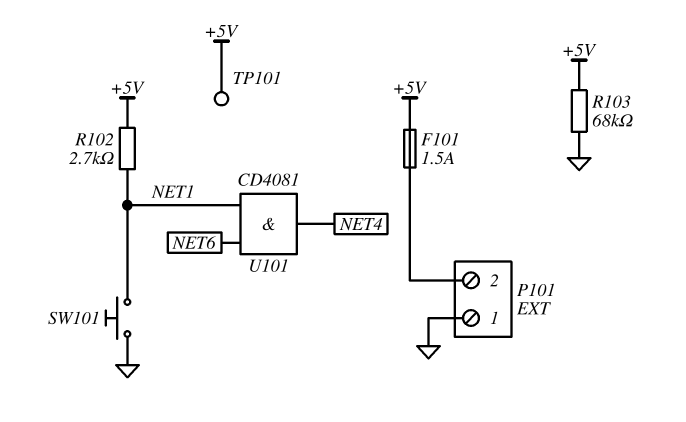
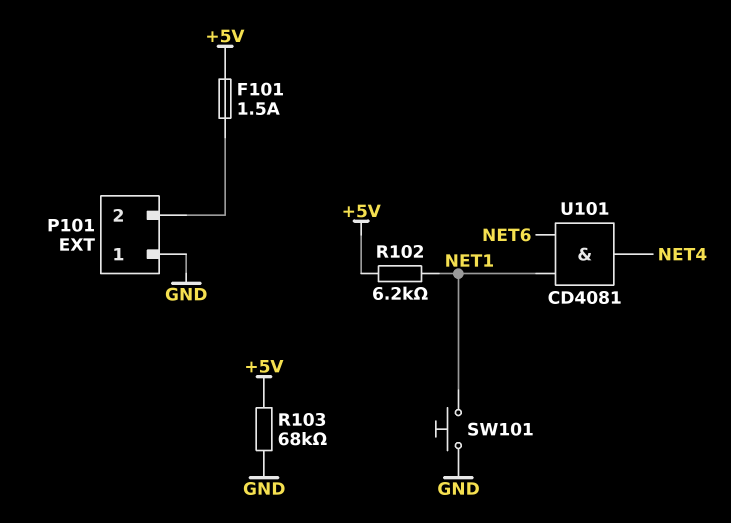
R102: 2.7k (+5V, NET1) -> 6.2k (+5V, NET1)
TP101: test point (+5V) -> none

